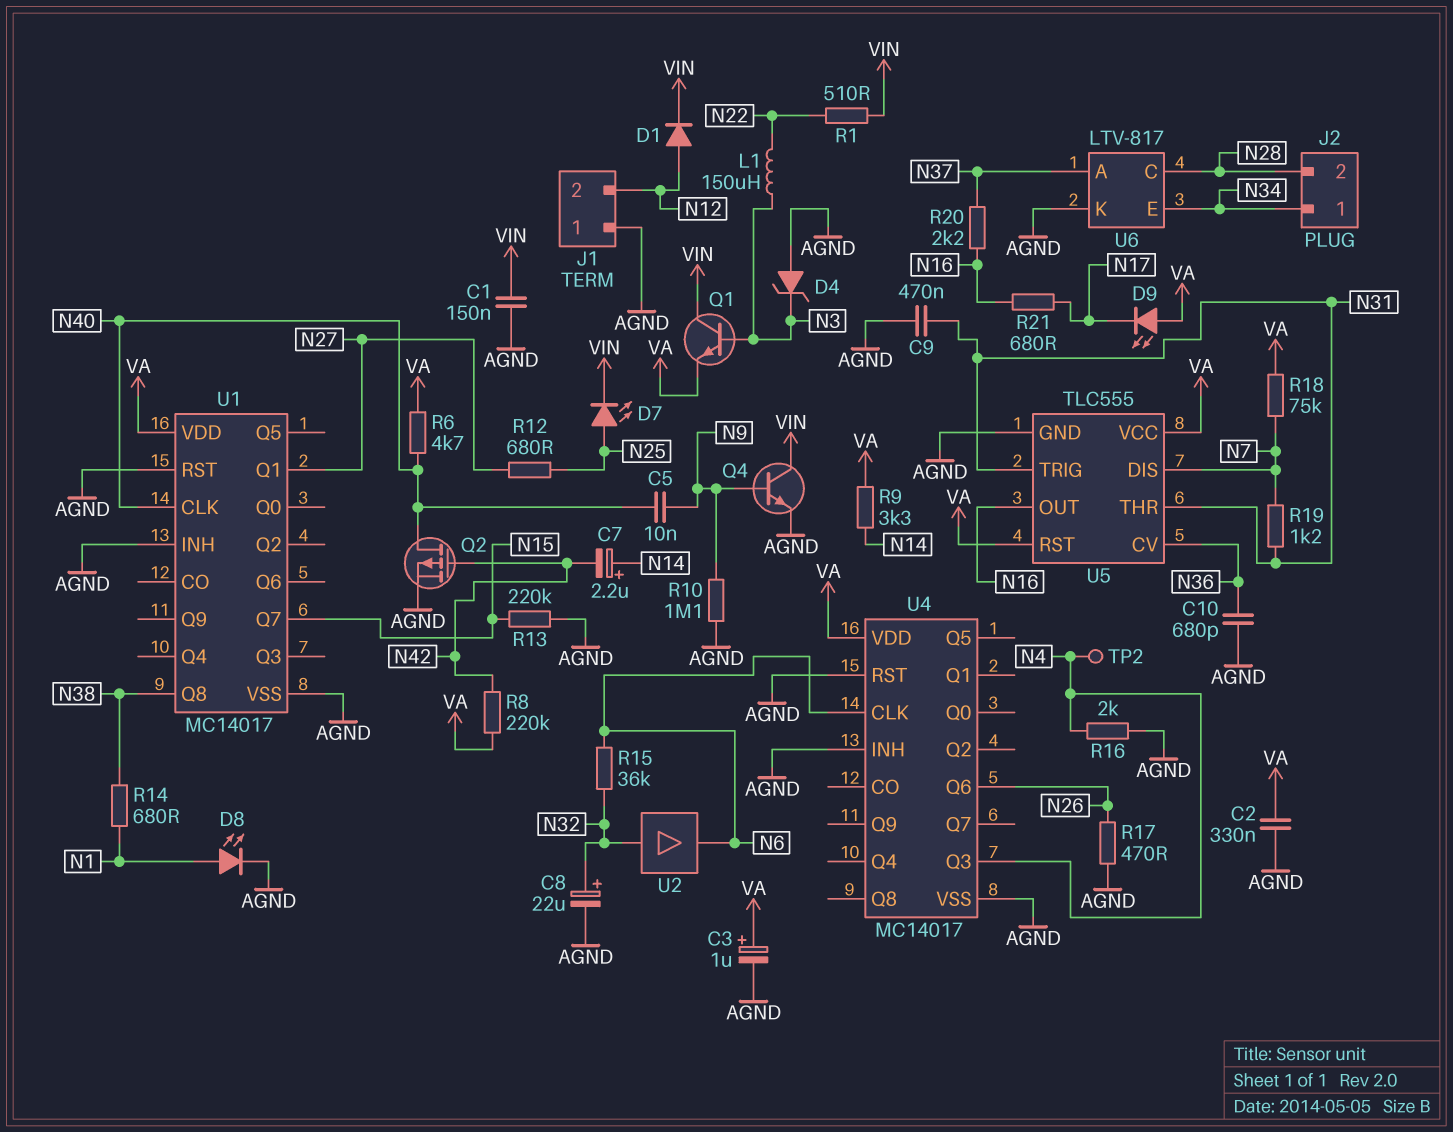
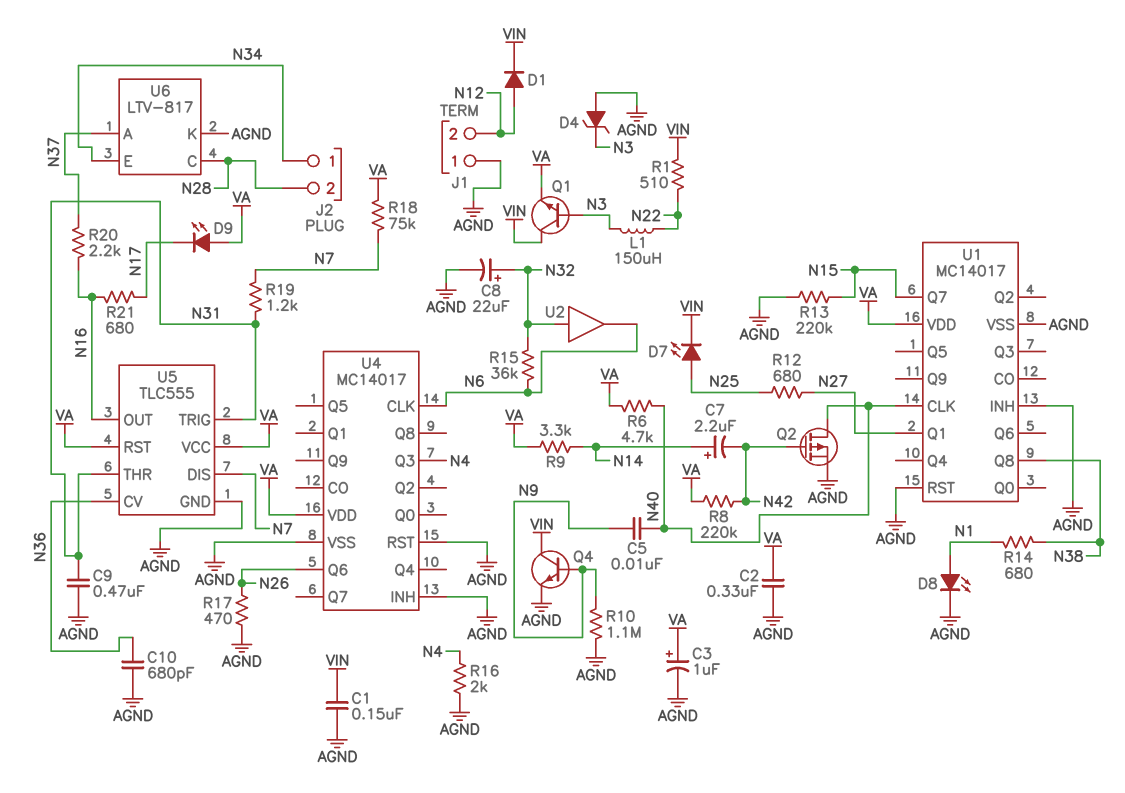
TP2: test point (N4) -> none

